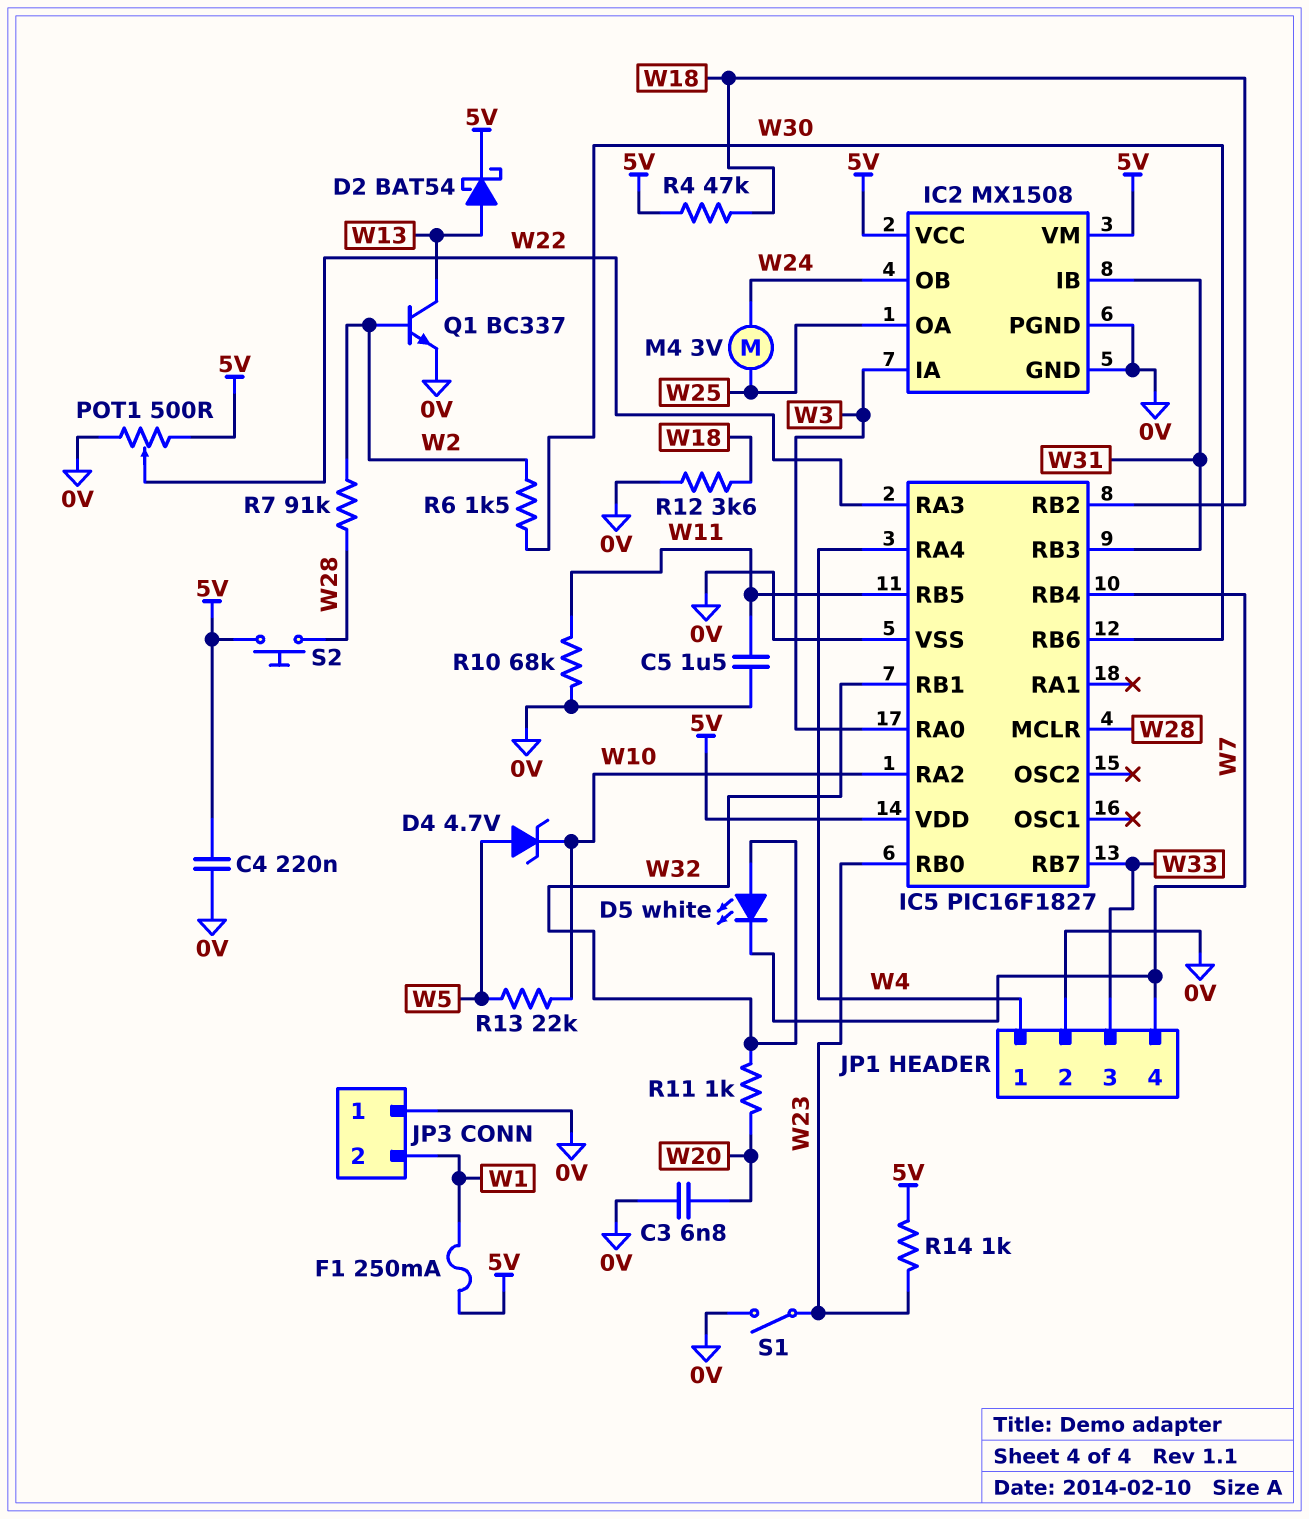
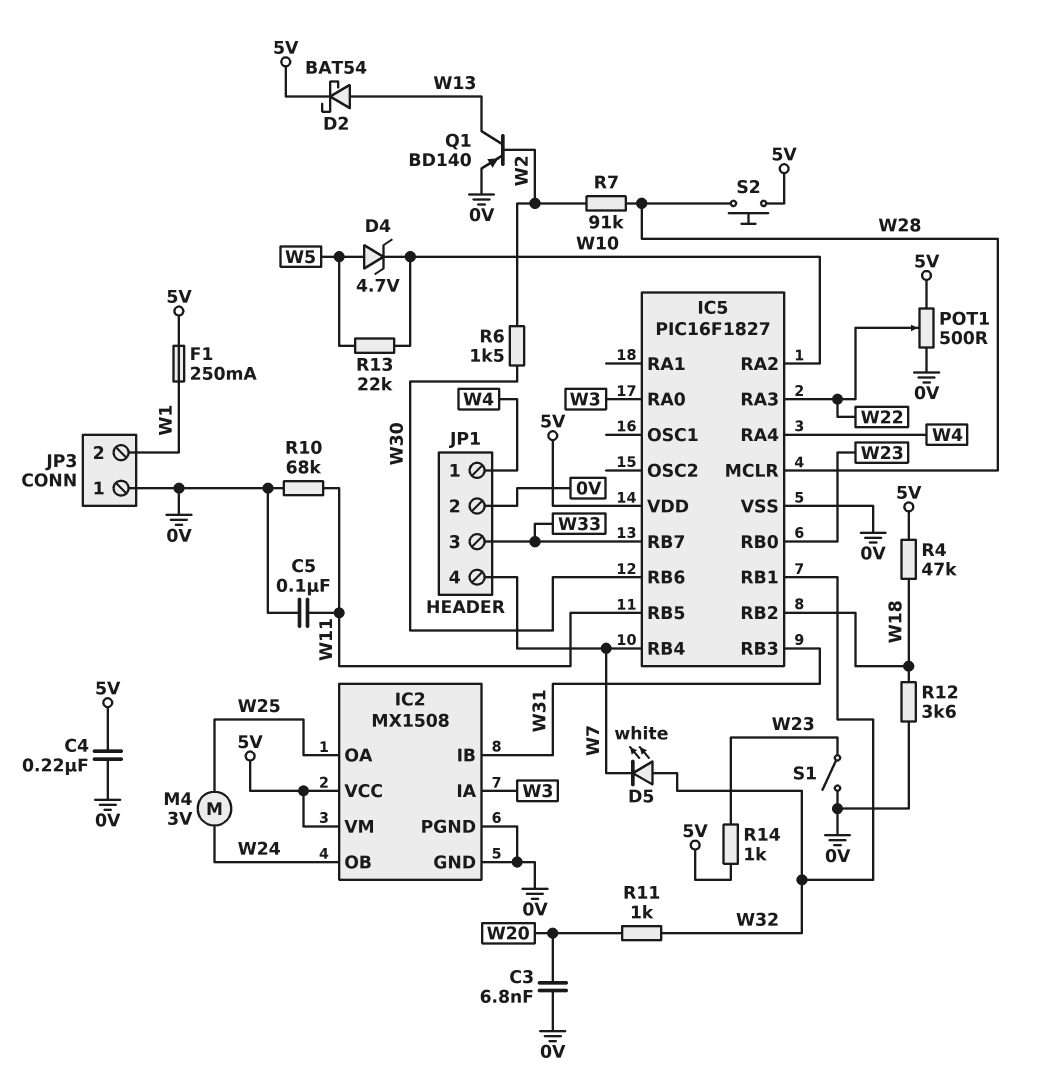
C5: 1.5uF (0V, W11) -> 100nF (0V, W11)
Q1: NPN BC337 (B W2, C W13, E 0V) -> PNP BD140 (B W2, C W13, E 0V)

